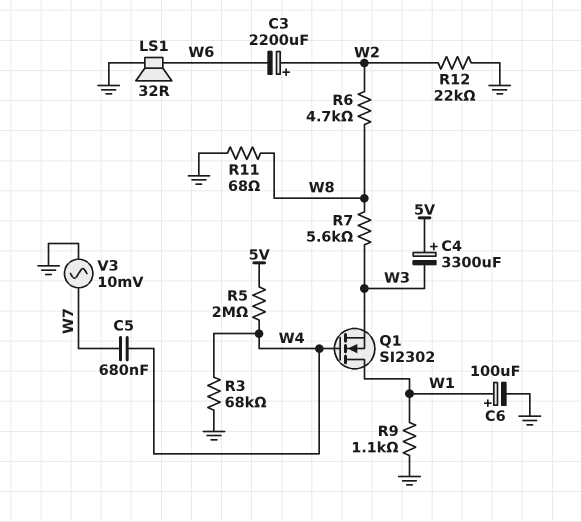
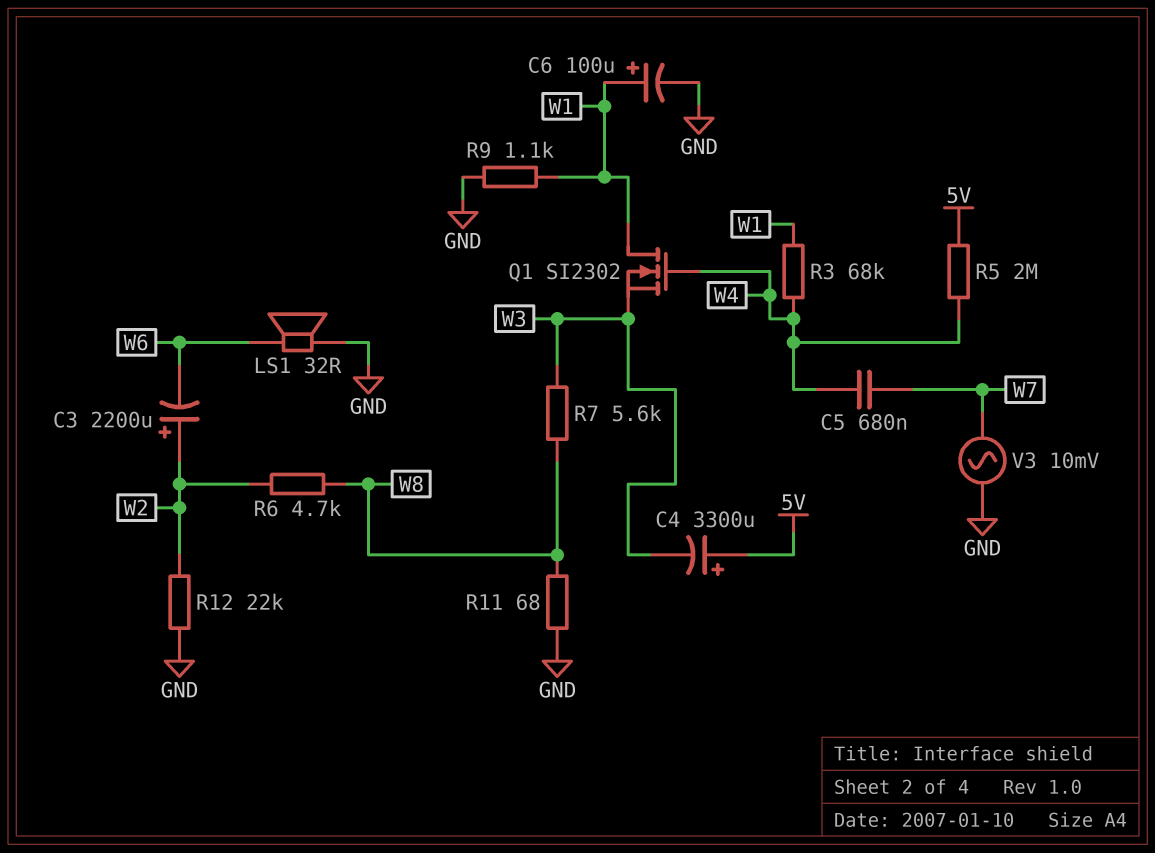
R3: 68k (GND, W4) -> 68k (W1, W4)

